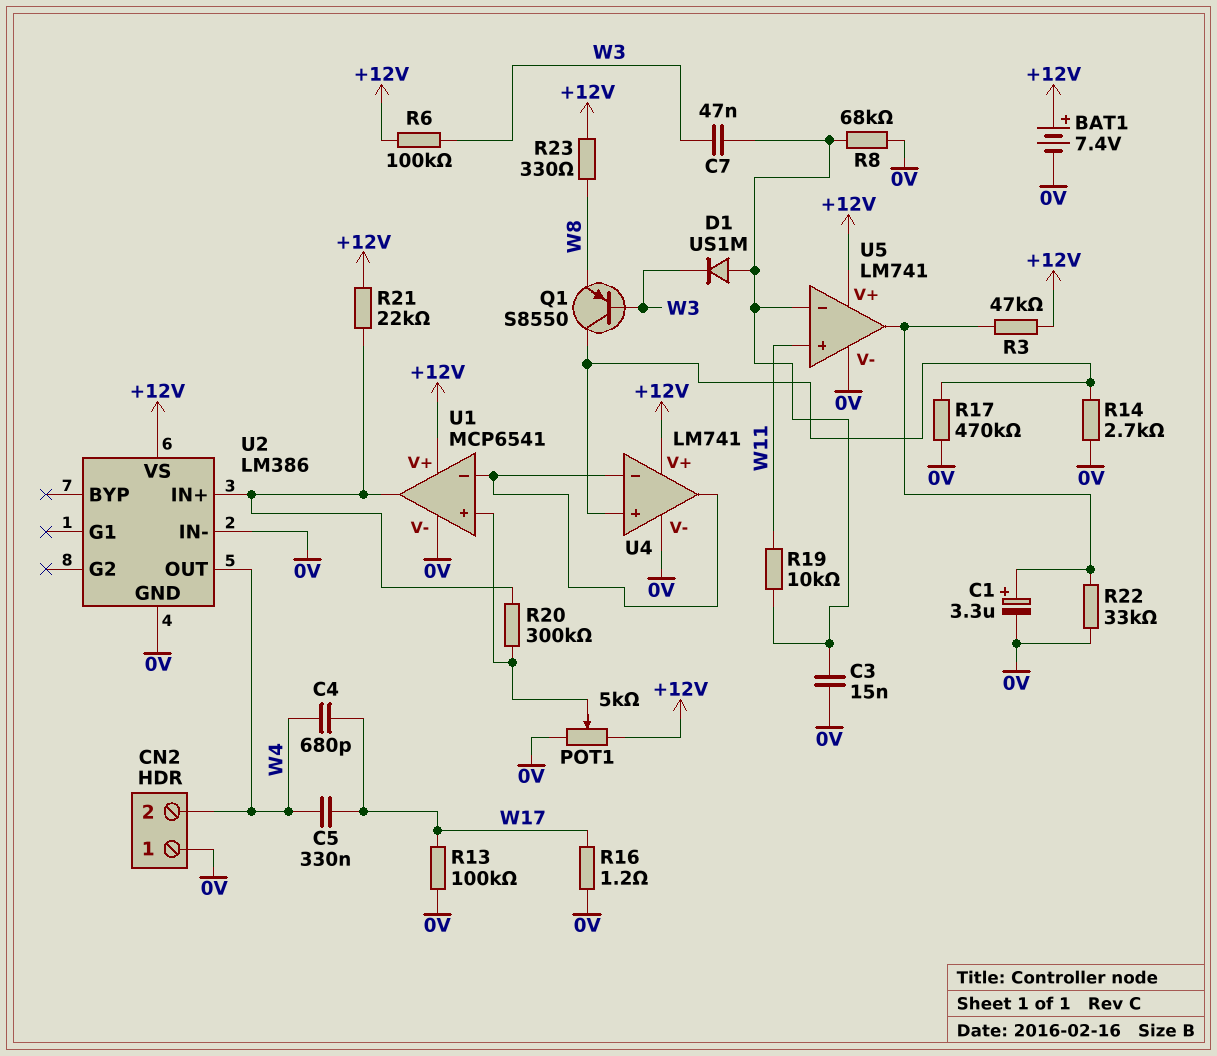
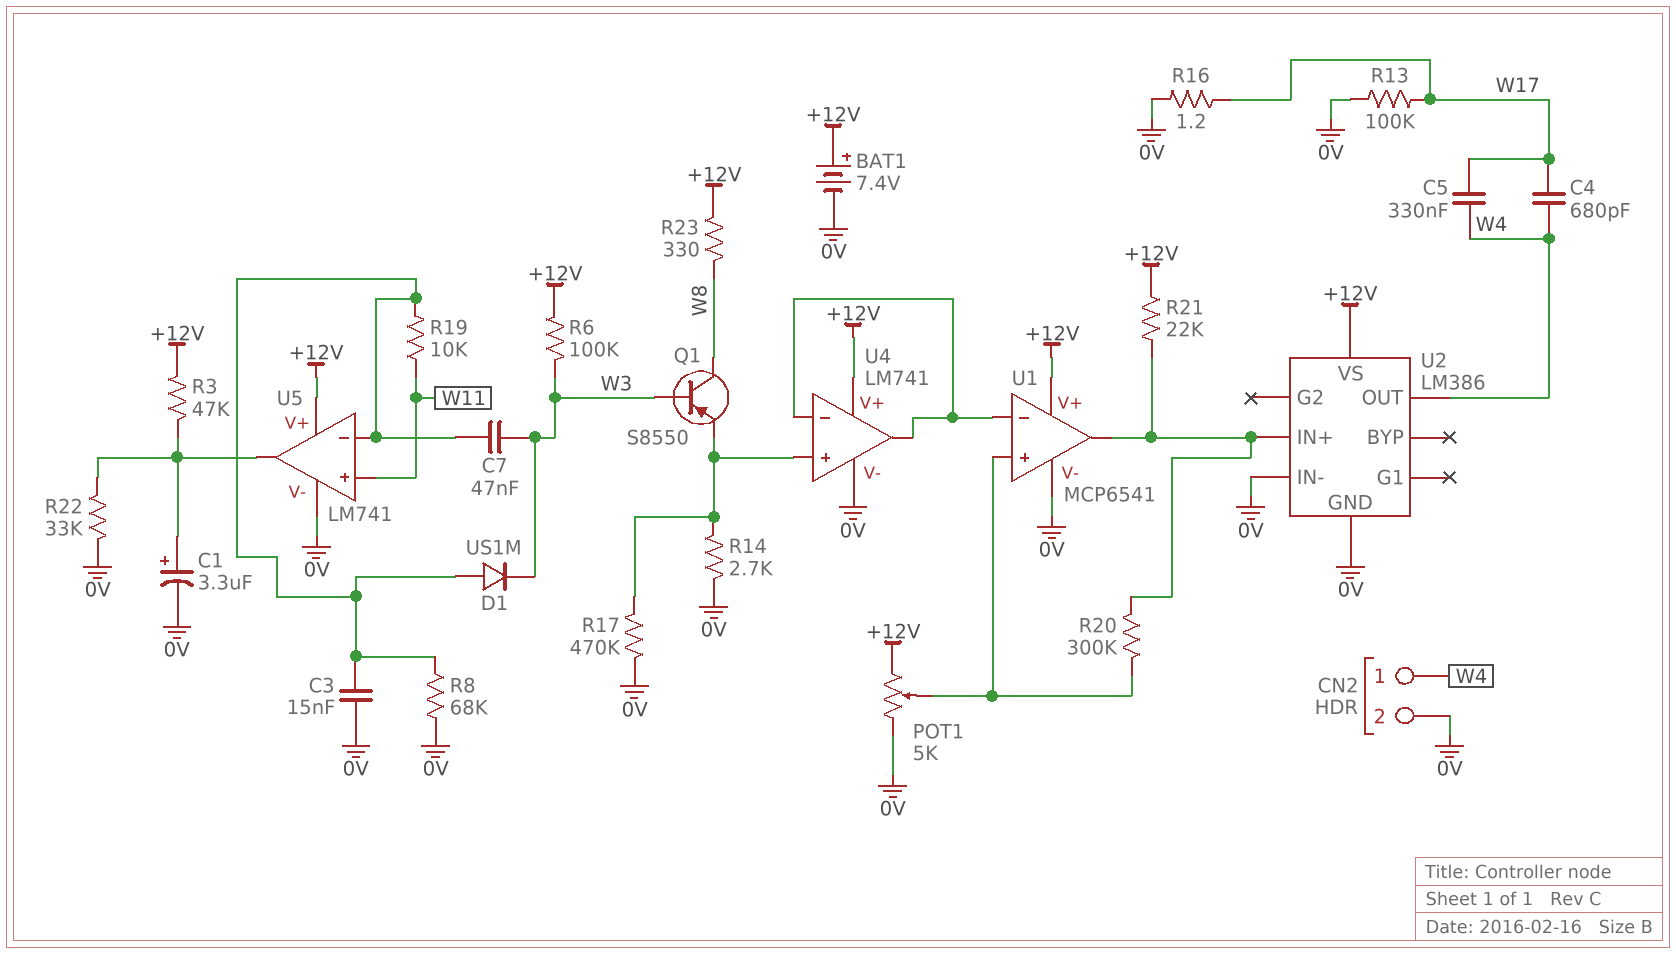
CN2 pin 1: 0V -> W4
CN2 pin 2: W4 -> 0V
Q1: PNP S8550 (B W3, C U4/in+, E W8) -> PNP S8550 (B W3, C W8, E U4/in+)

